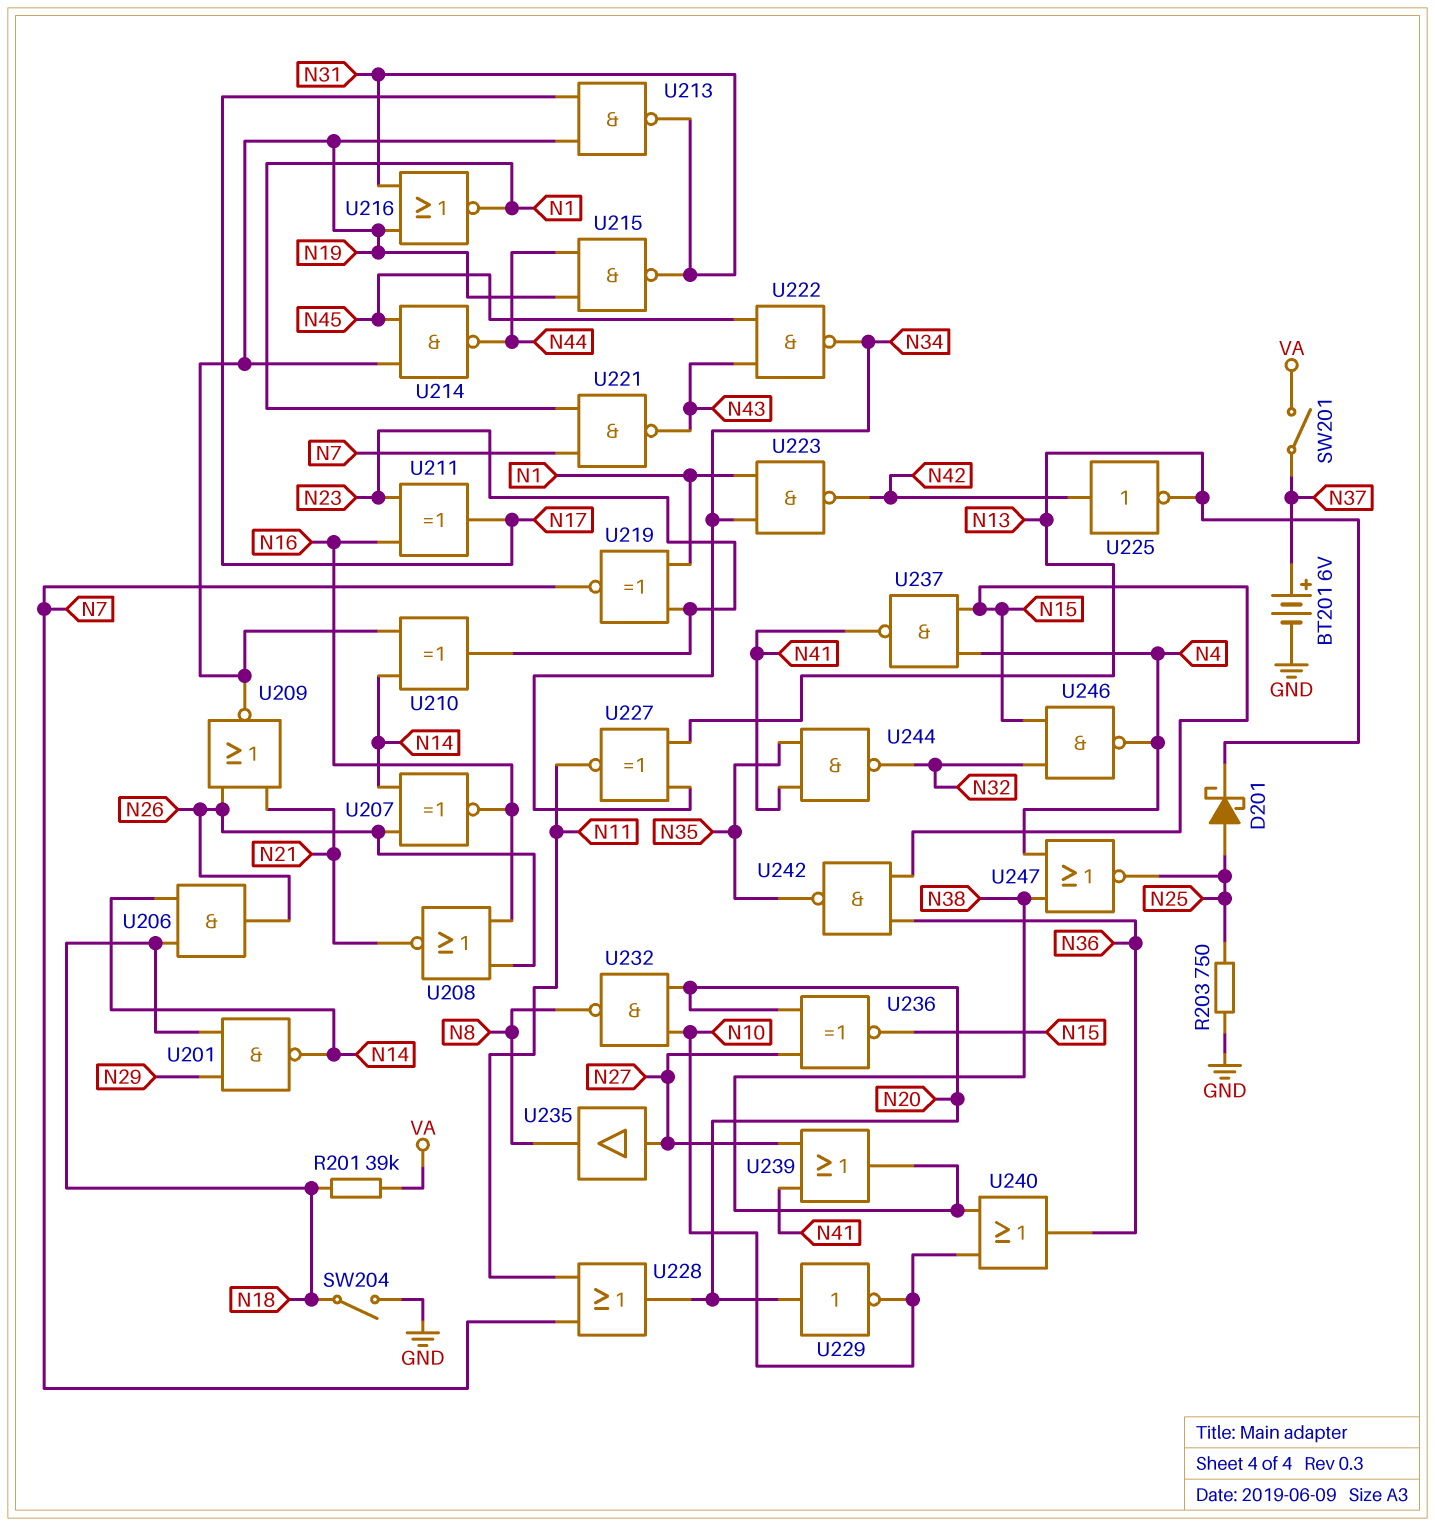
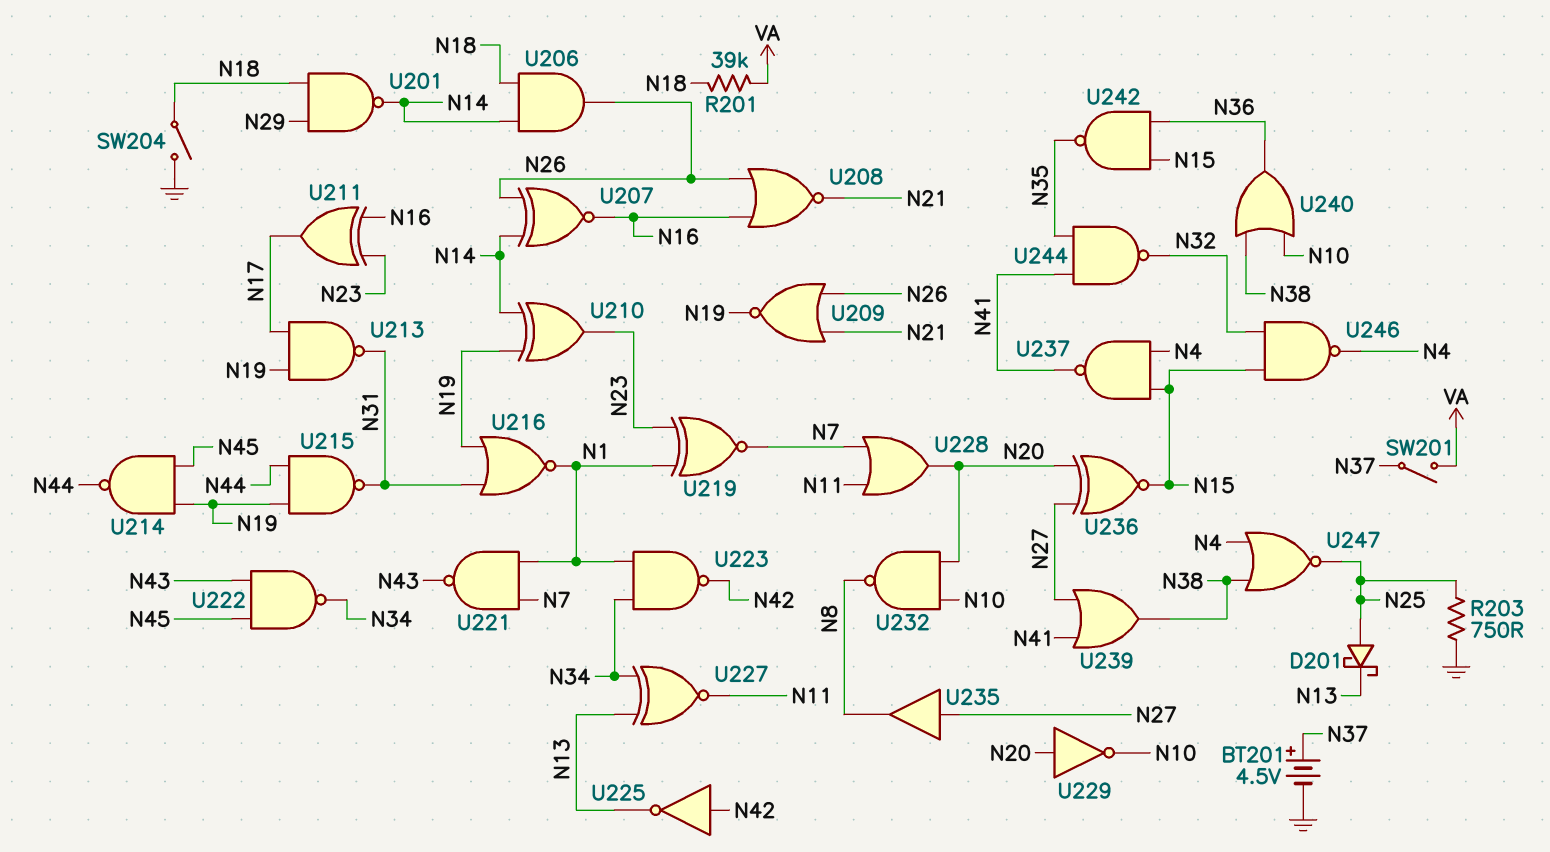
BT201: 6V (plus N37, minus GND) -> 4.5V (plus N37, minus GND)

